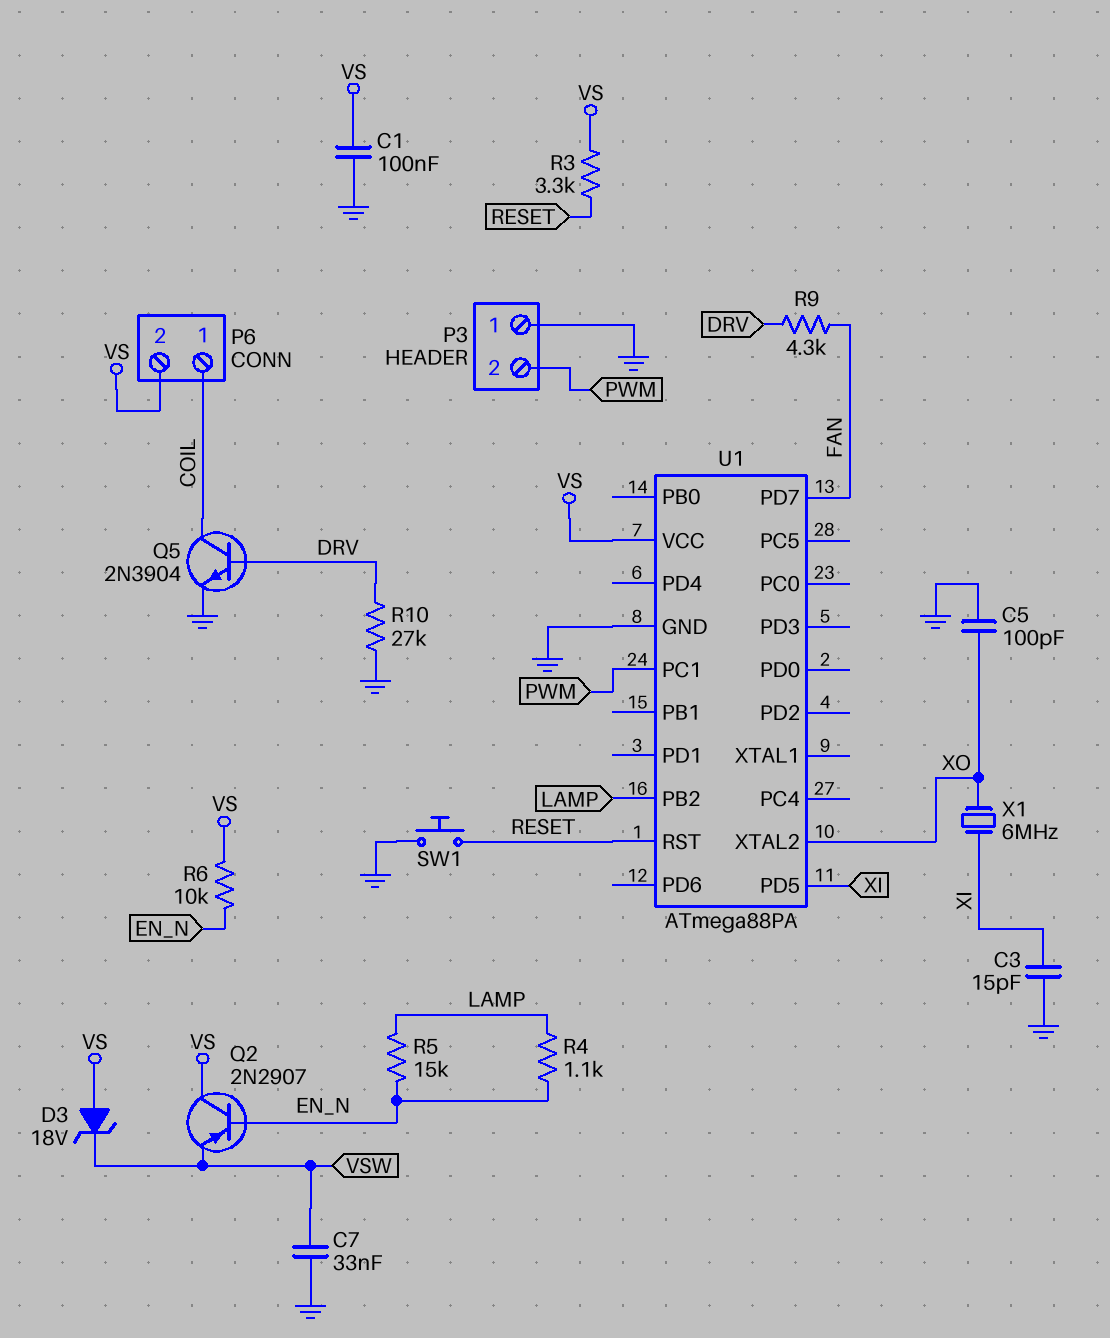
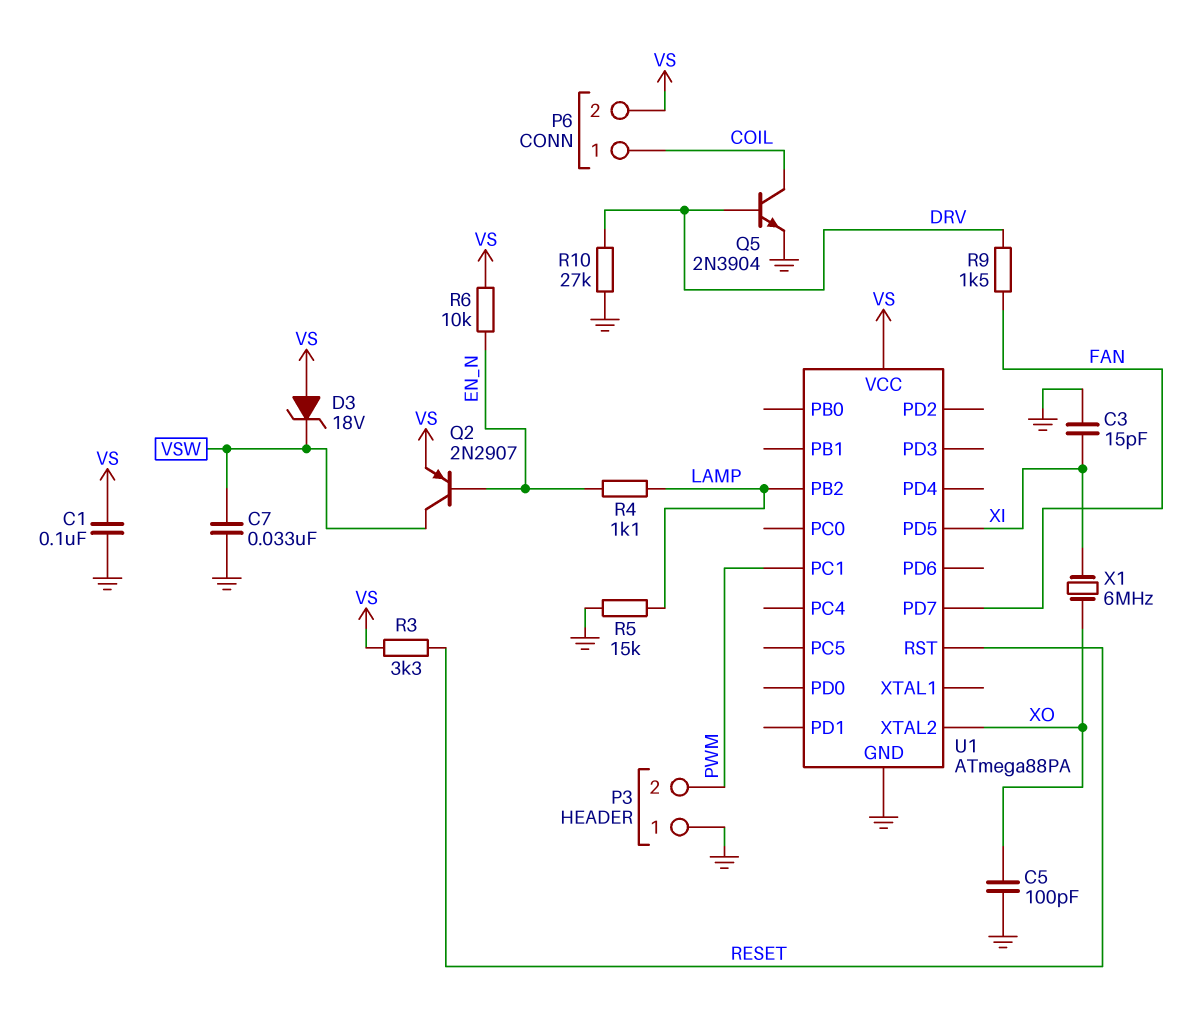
Q2: PNP 2N2907 (B EN_N, C VS, E VSW) -> PNP 2N2907 (B EN_N, C VSW, E VS)
R5: 15k (EN_N, LAMP) -> 15k (GND, LAMP)
R9: 4.3k (DRV, FAN) -> 1.5k (DRV, FAN)
SW1: button (GND, RESET) -> none

